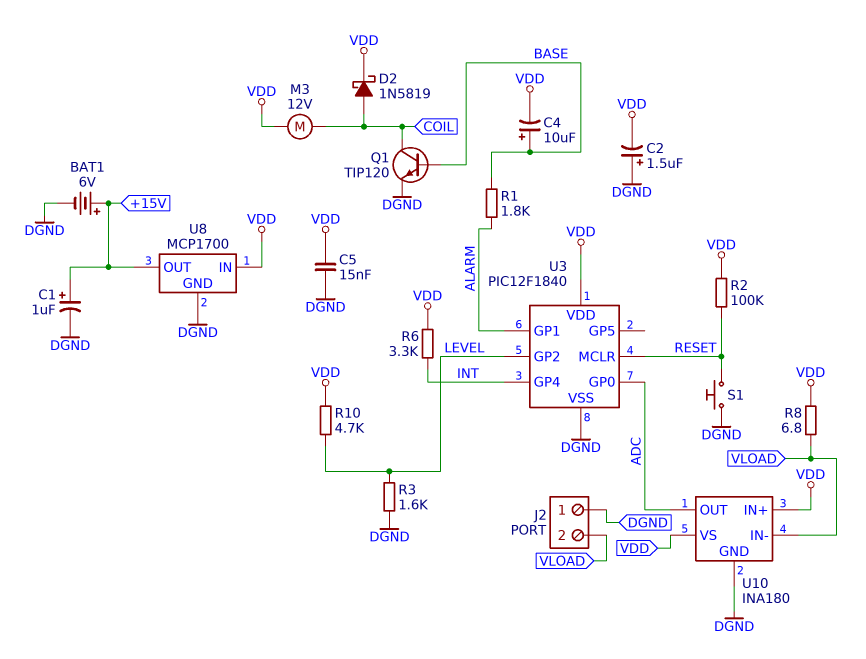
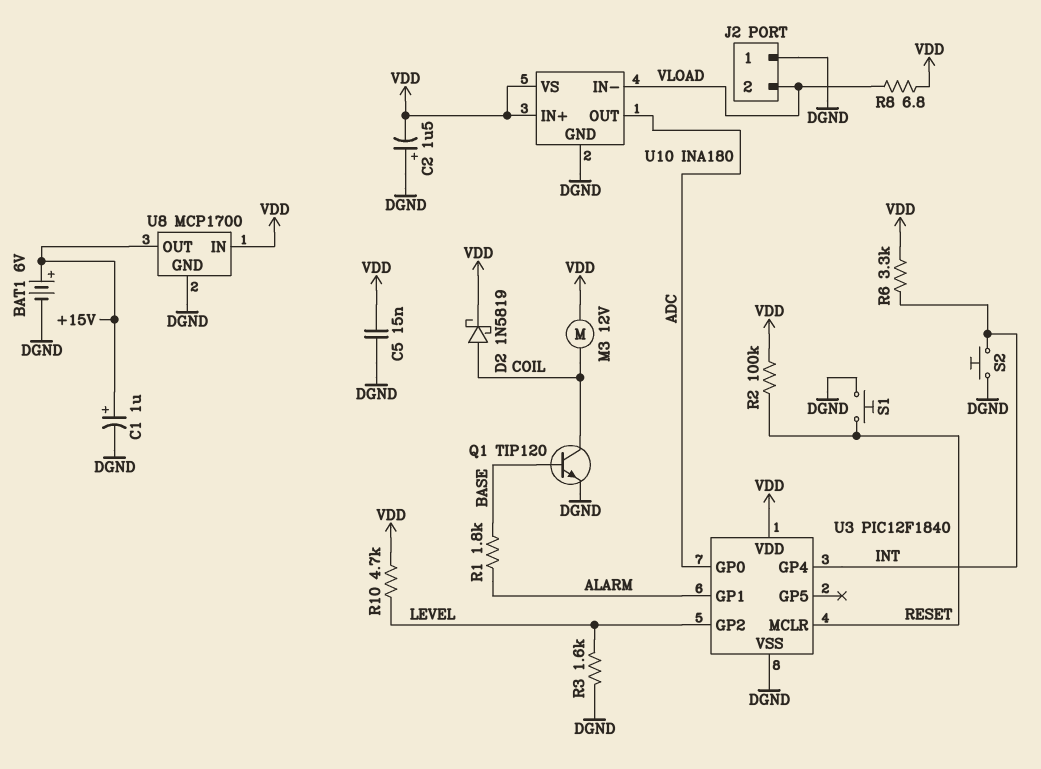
C4: 10uF (plus BASE, minus VDD) -> none
S2: none -> button (DGND, INT)

